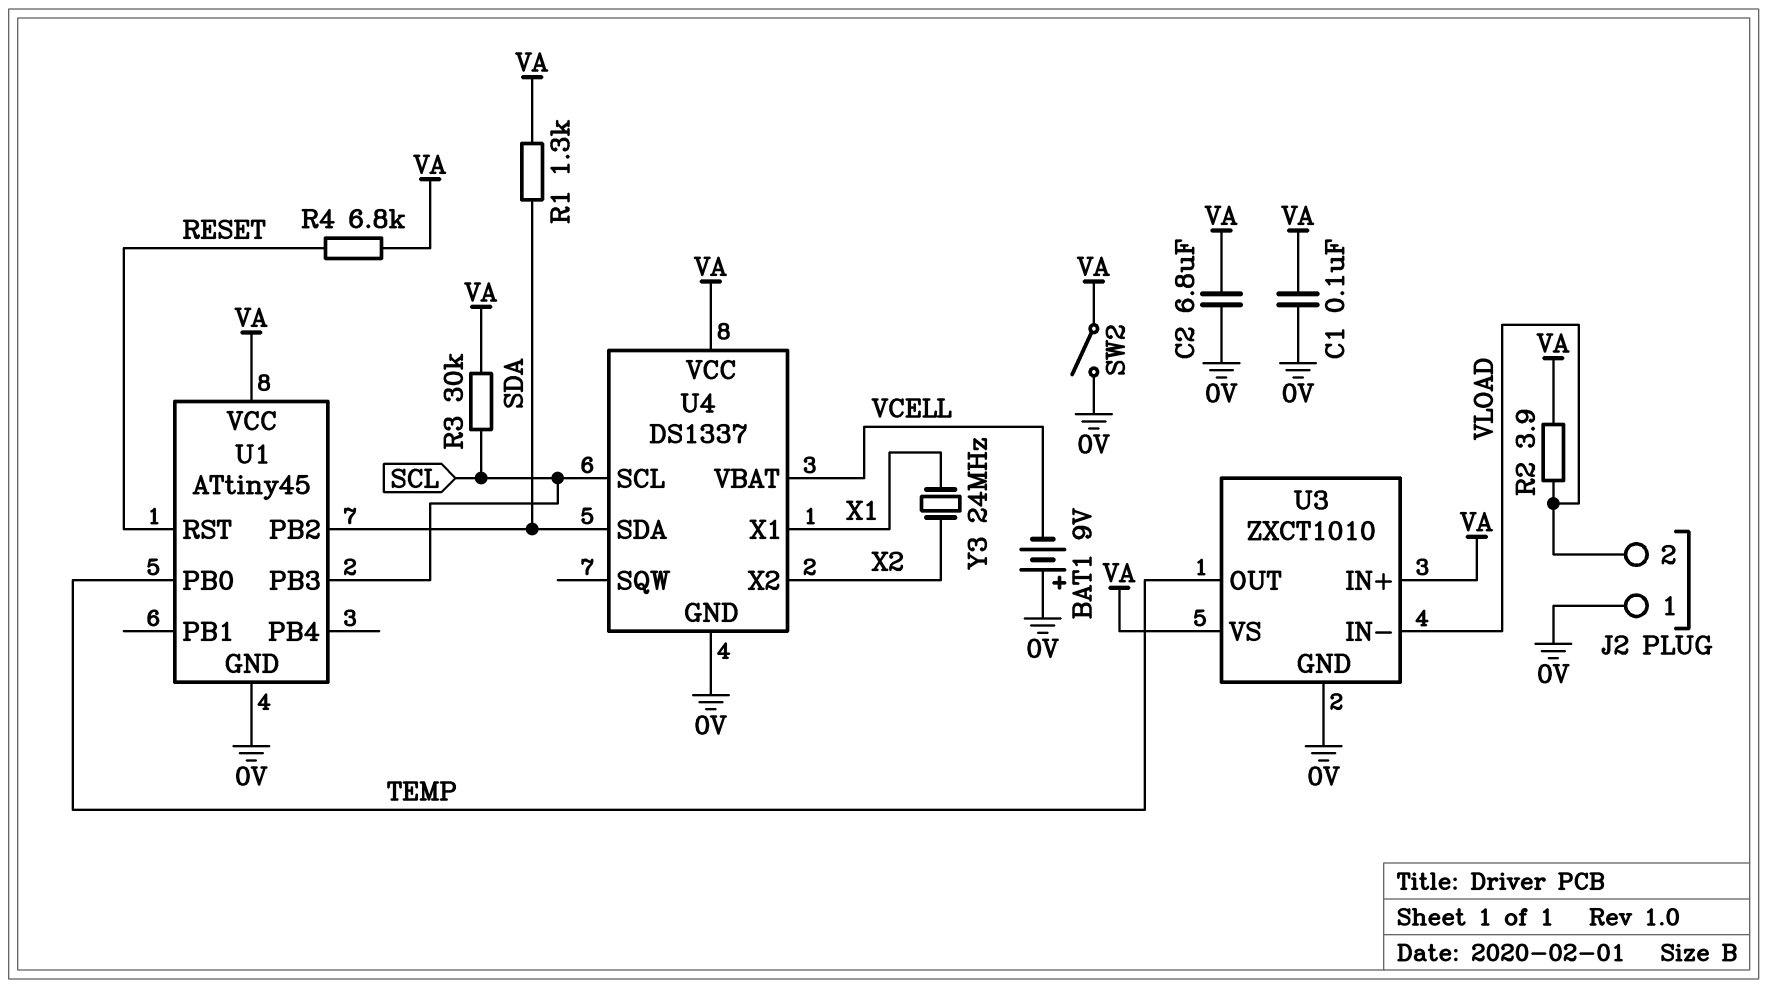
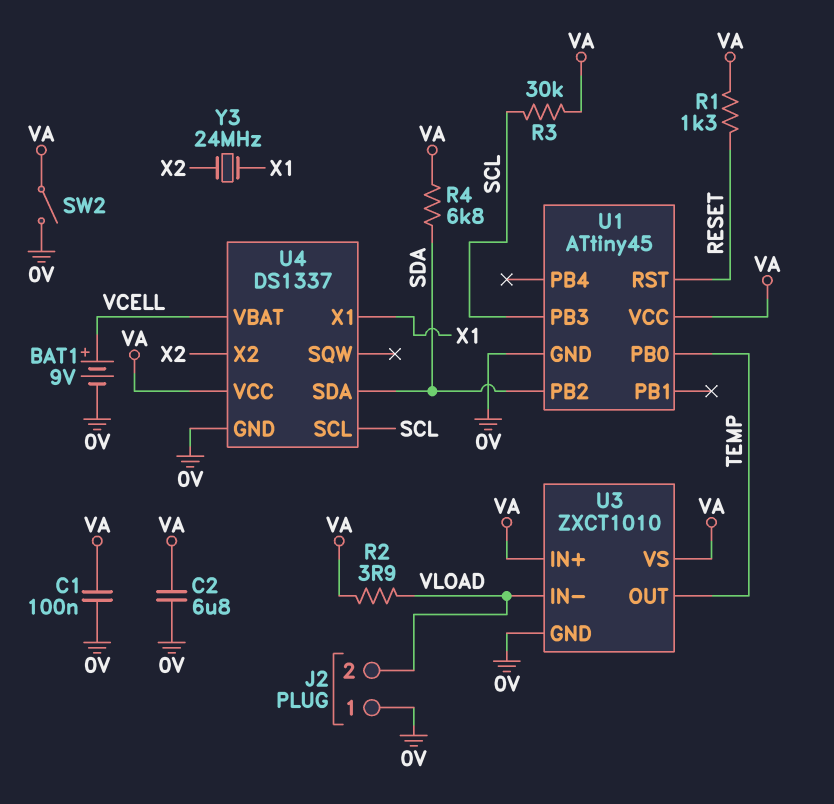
BAT1: 9V (plus 0V, minus VCELL) -> 9V (plus VCELL, minus 0V)
R1: 1.3k (SDA, VA) -> 1.3k (RESET, VA)
R4: 6.8k (RESET, VA) -> 6.8k (SDA, VA)

